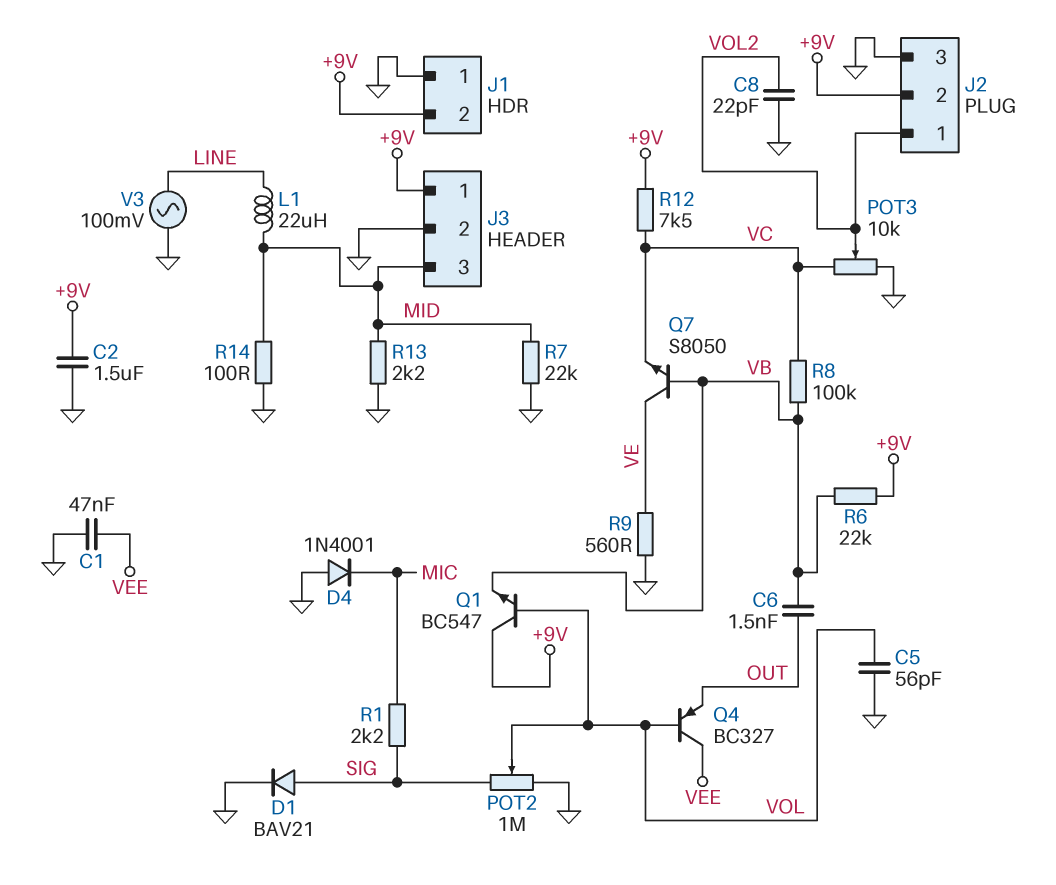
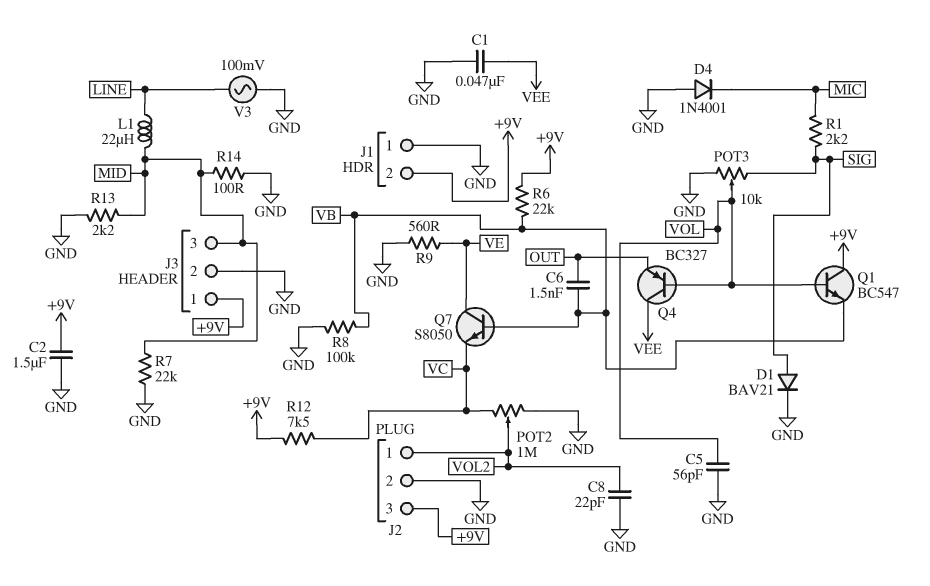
J2 pin 2: +9V -> GND
J2 pin 3: GND -> +9V
POT2: 1M (GND, SIG, wiper VOL) -> 1M (GND, VC, wiper VOL2)
POT3: 10k (GND, VC, wiper VOL2) -> 10k (GND, SIG, wiper VOL)
R8: 100k (VB, VC) -> 100k (GND, VB)

